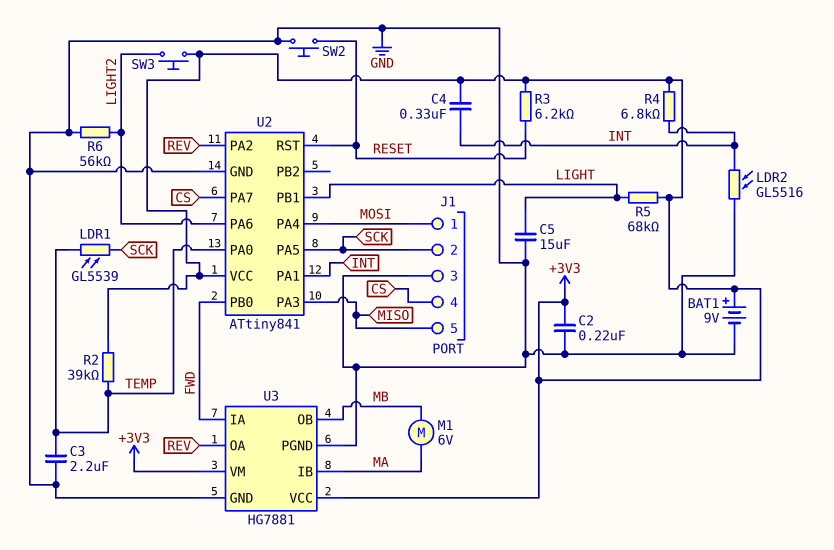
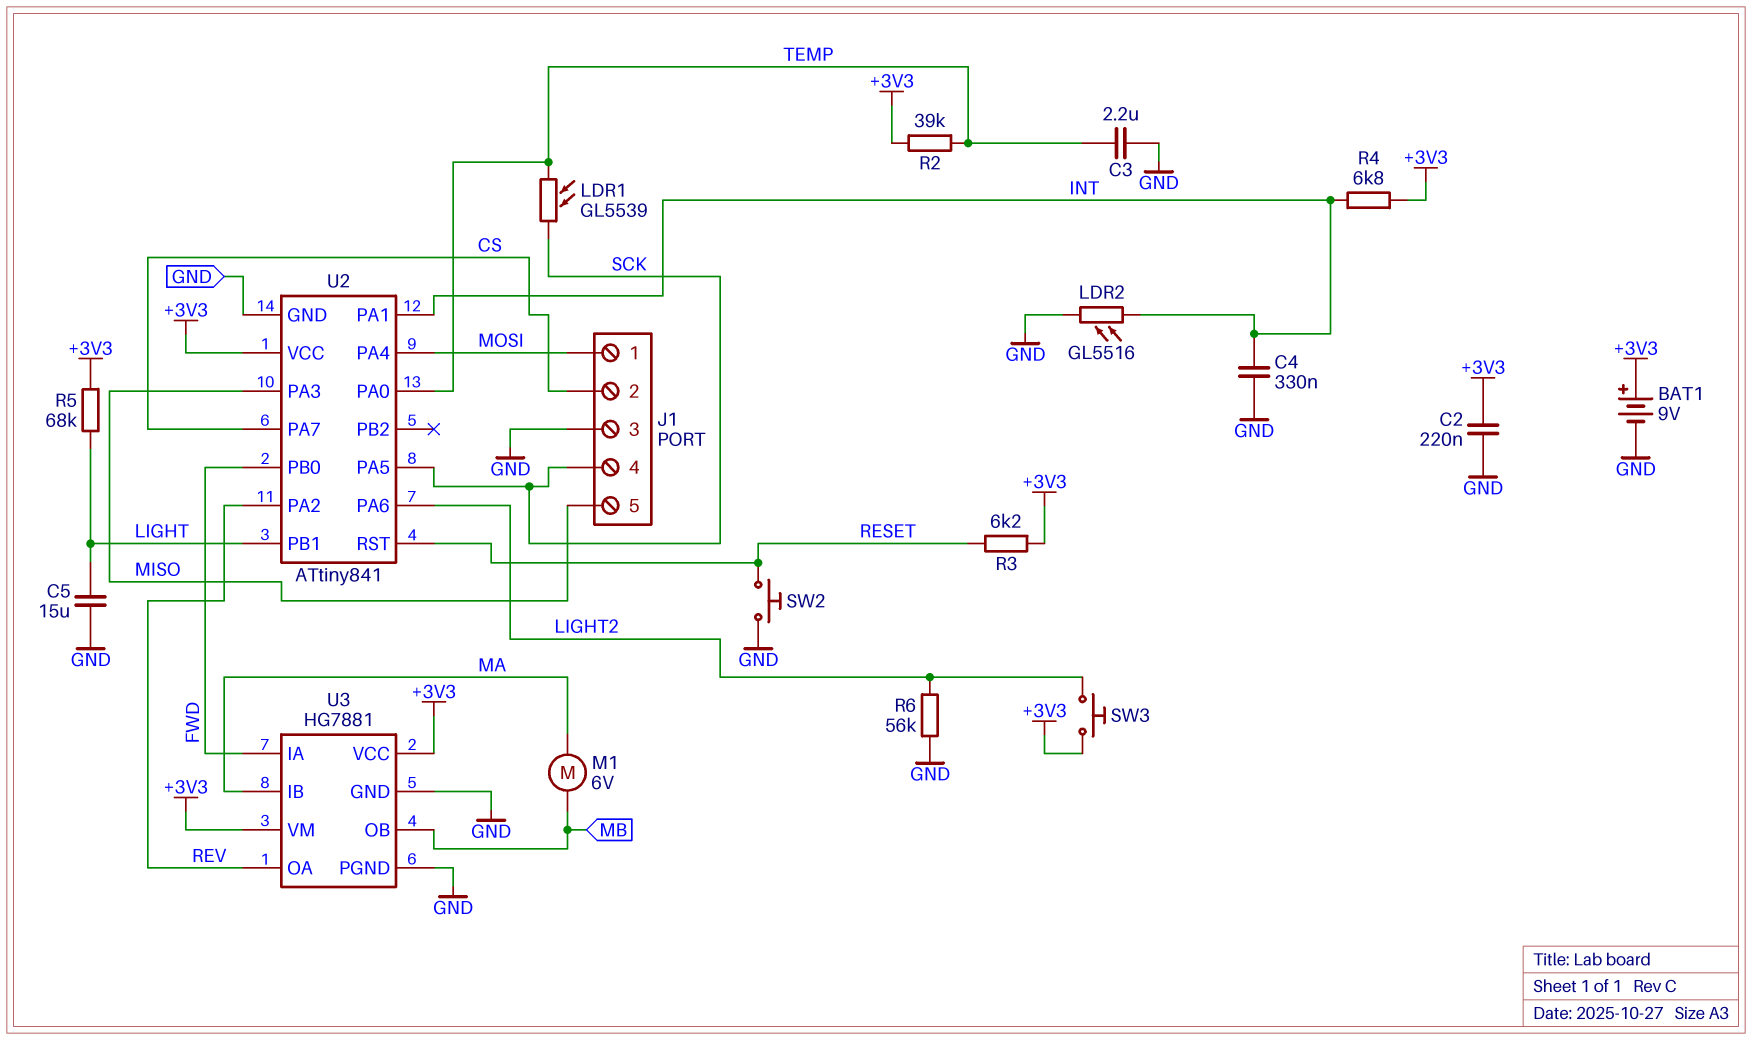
C4: 330nF (+3V3, INT) -> 330nF (GND, INT)
J1 pin 2: SCK -> CS
J1 pin 4: CS -> SCK

